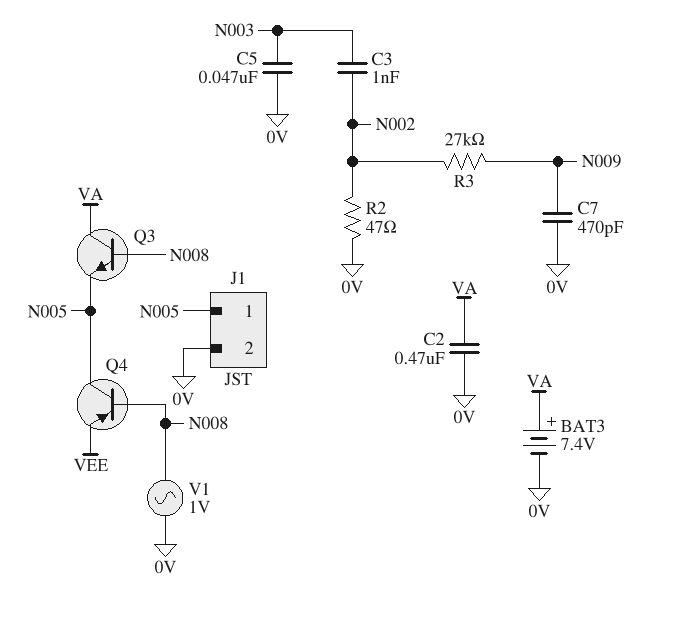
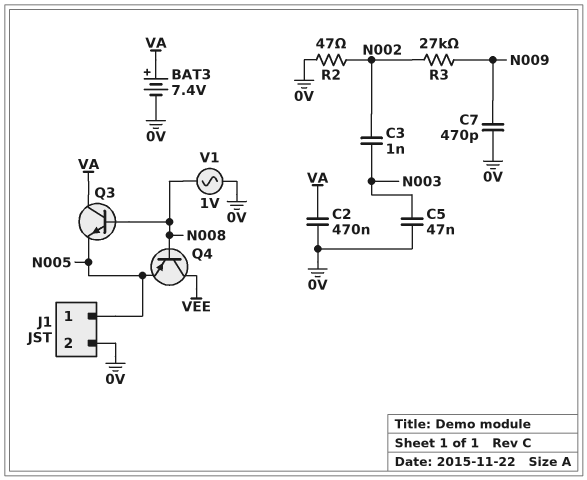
Q4: PNP (B N008, C N005, E VEE) -> PNP (B N008, C VEE, E N005)

